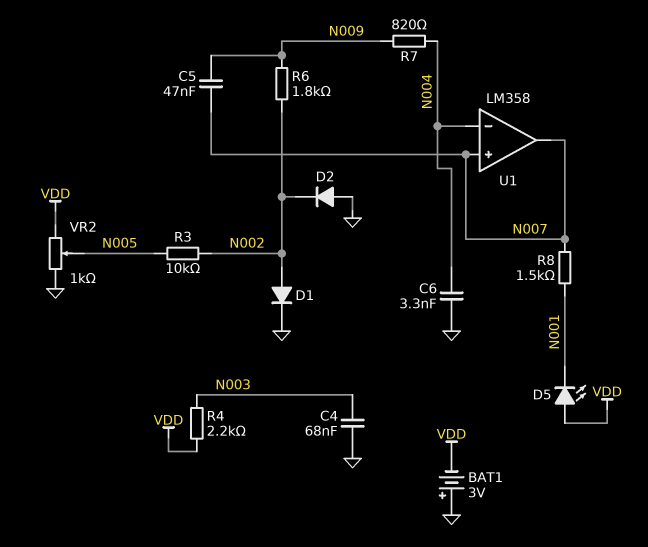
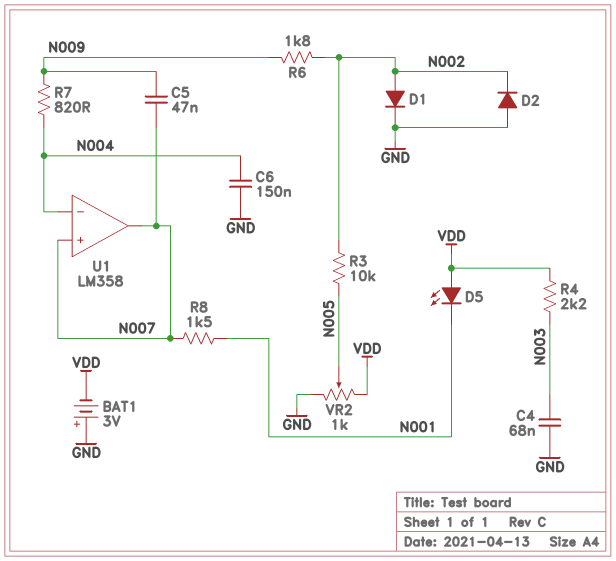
C6: 3.3nF (GND, N004) -> 150nF (GND, N004)

